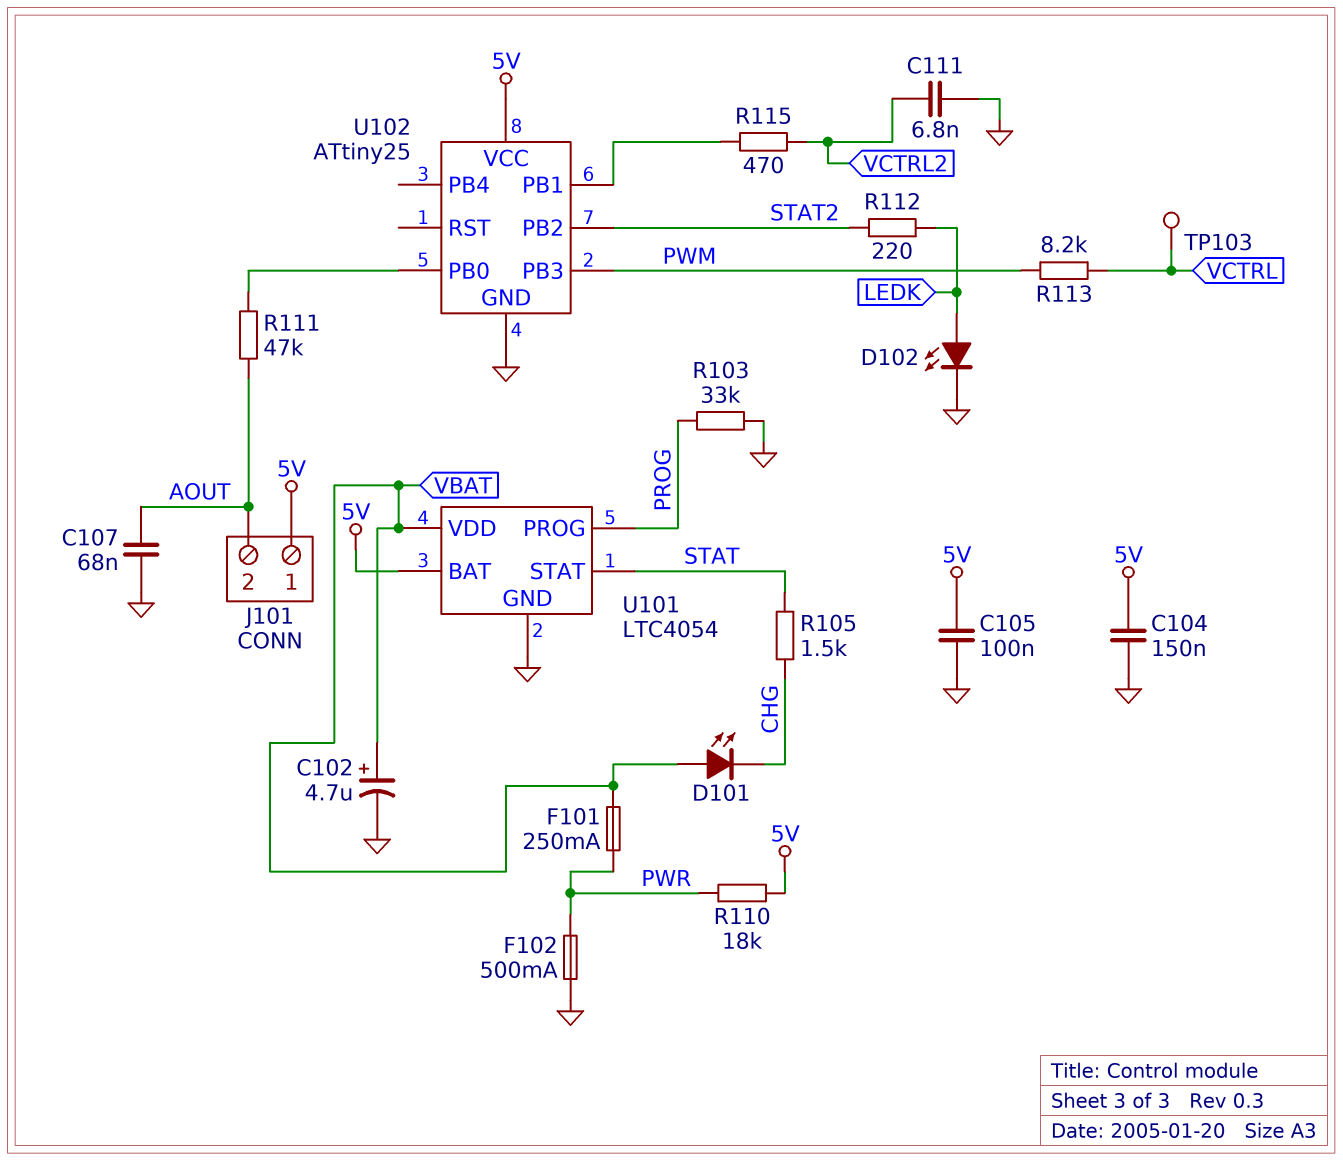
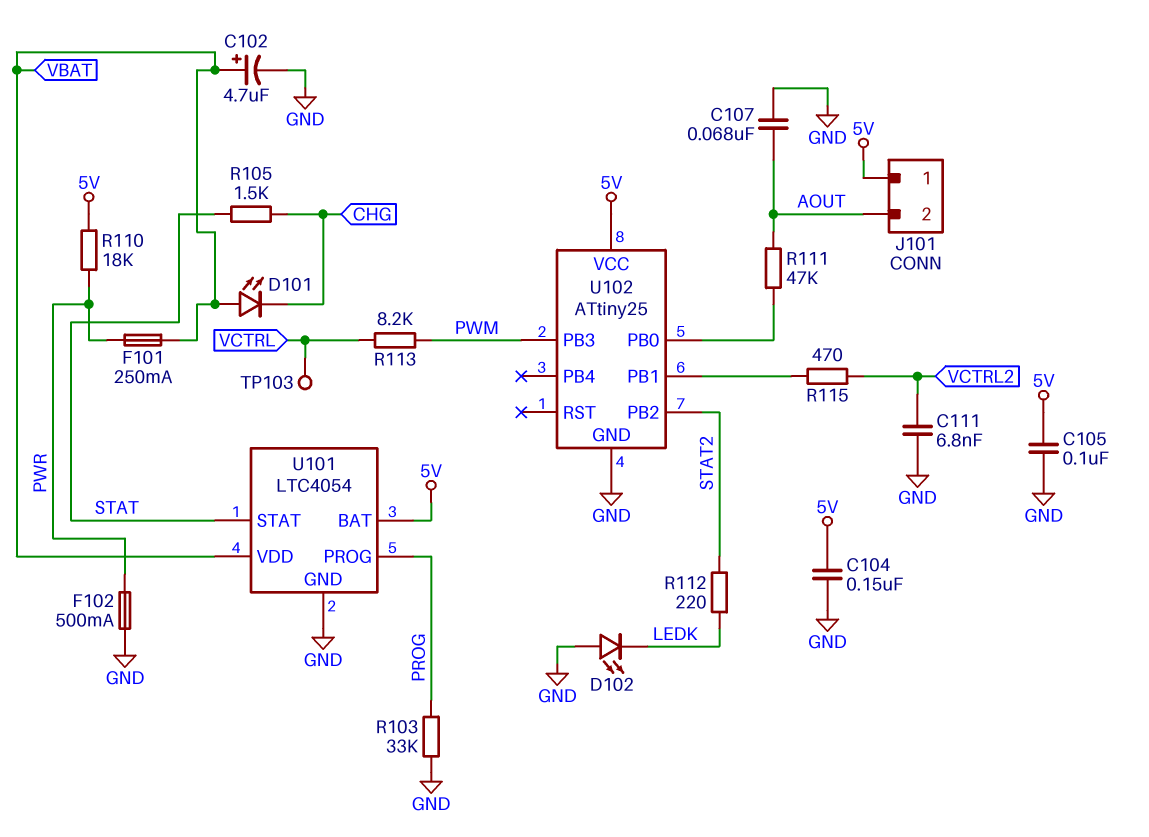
D102: LED (A LEDK, K GND) -> LED (A GND, K LEDK)

